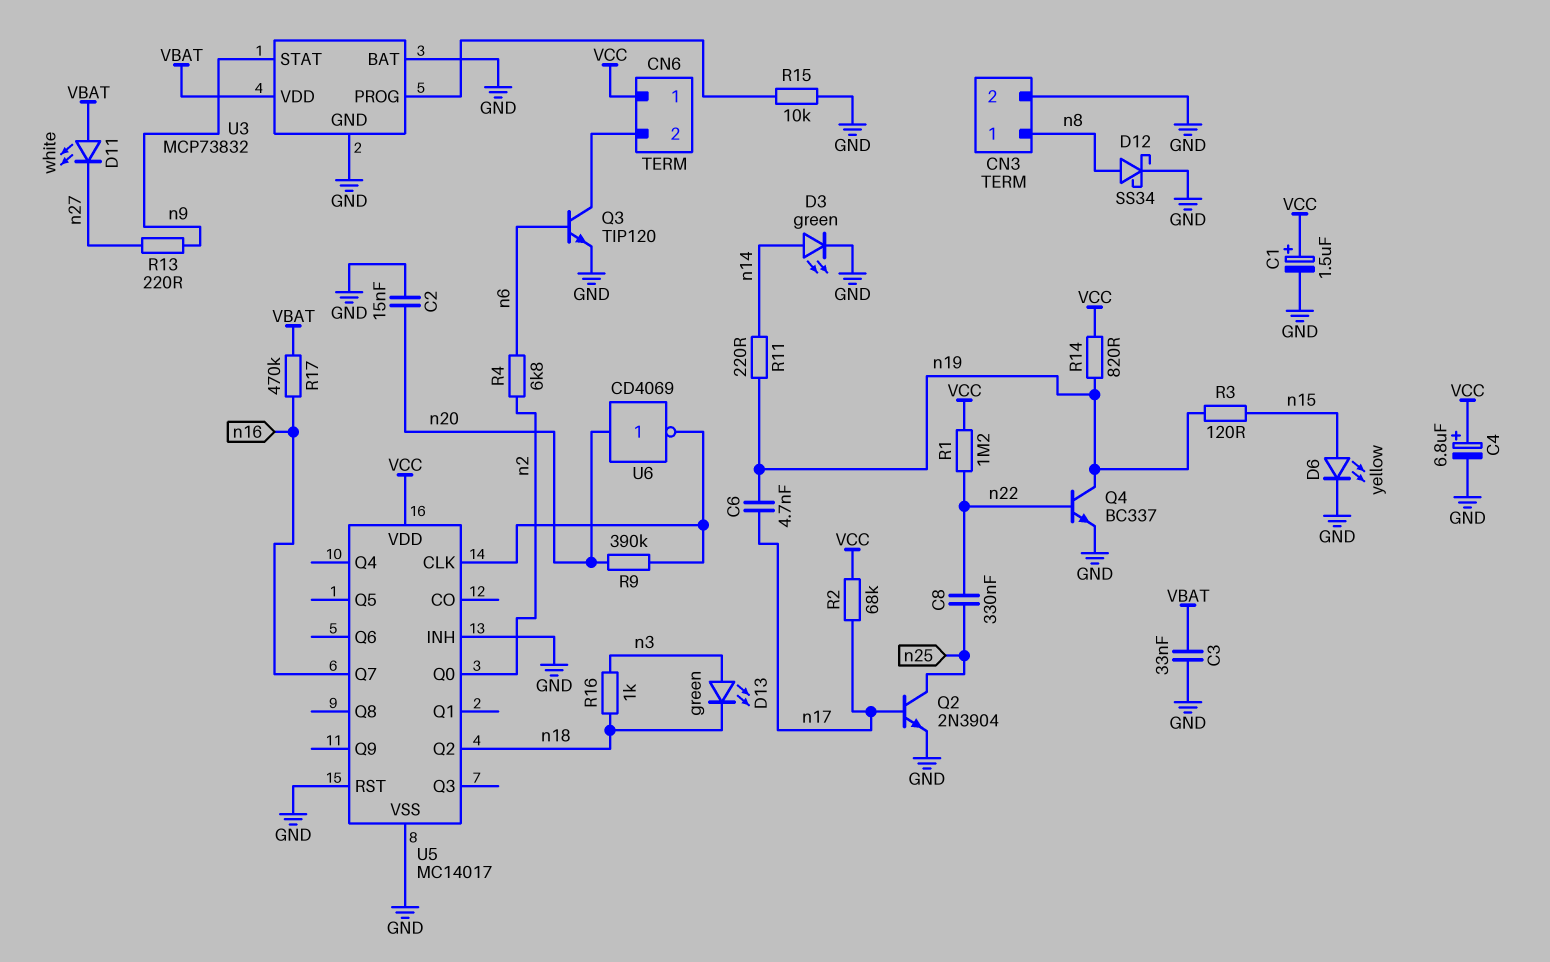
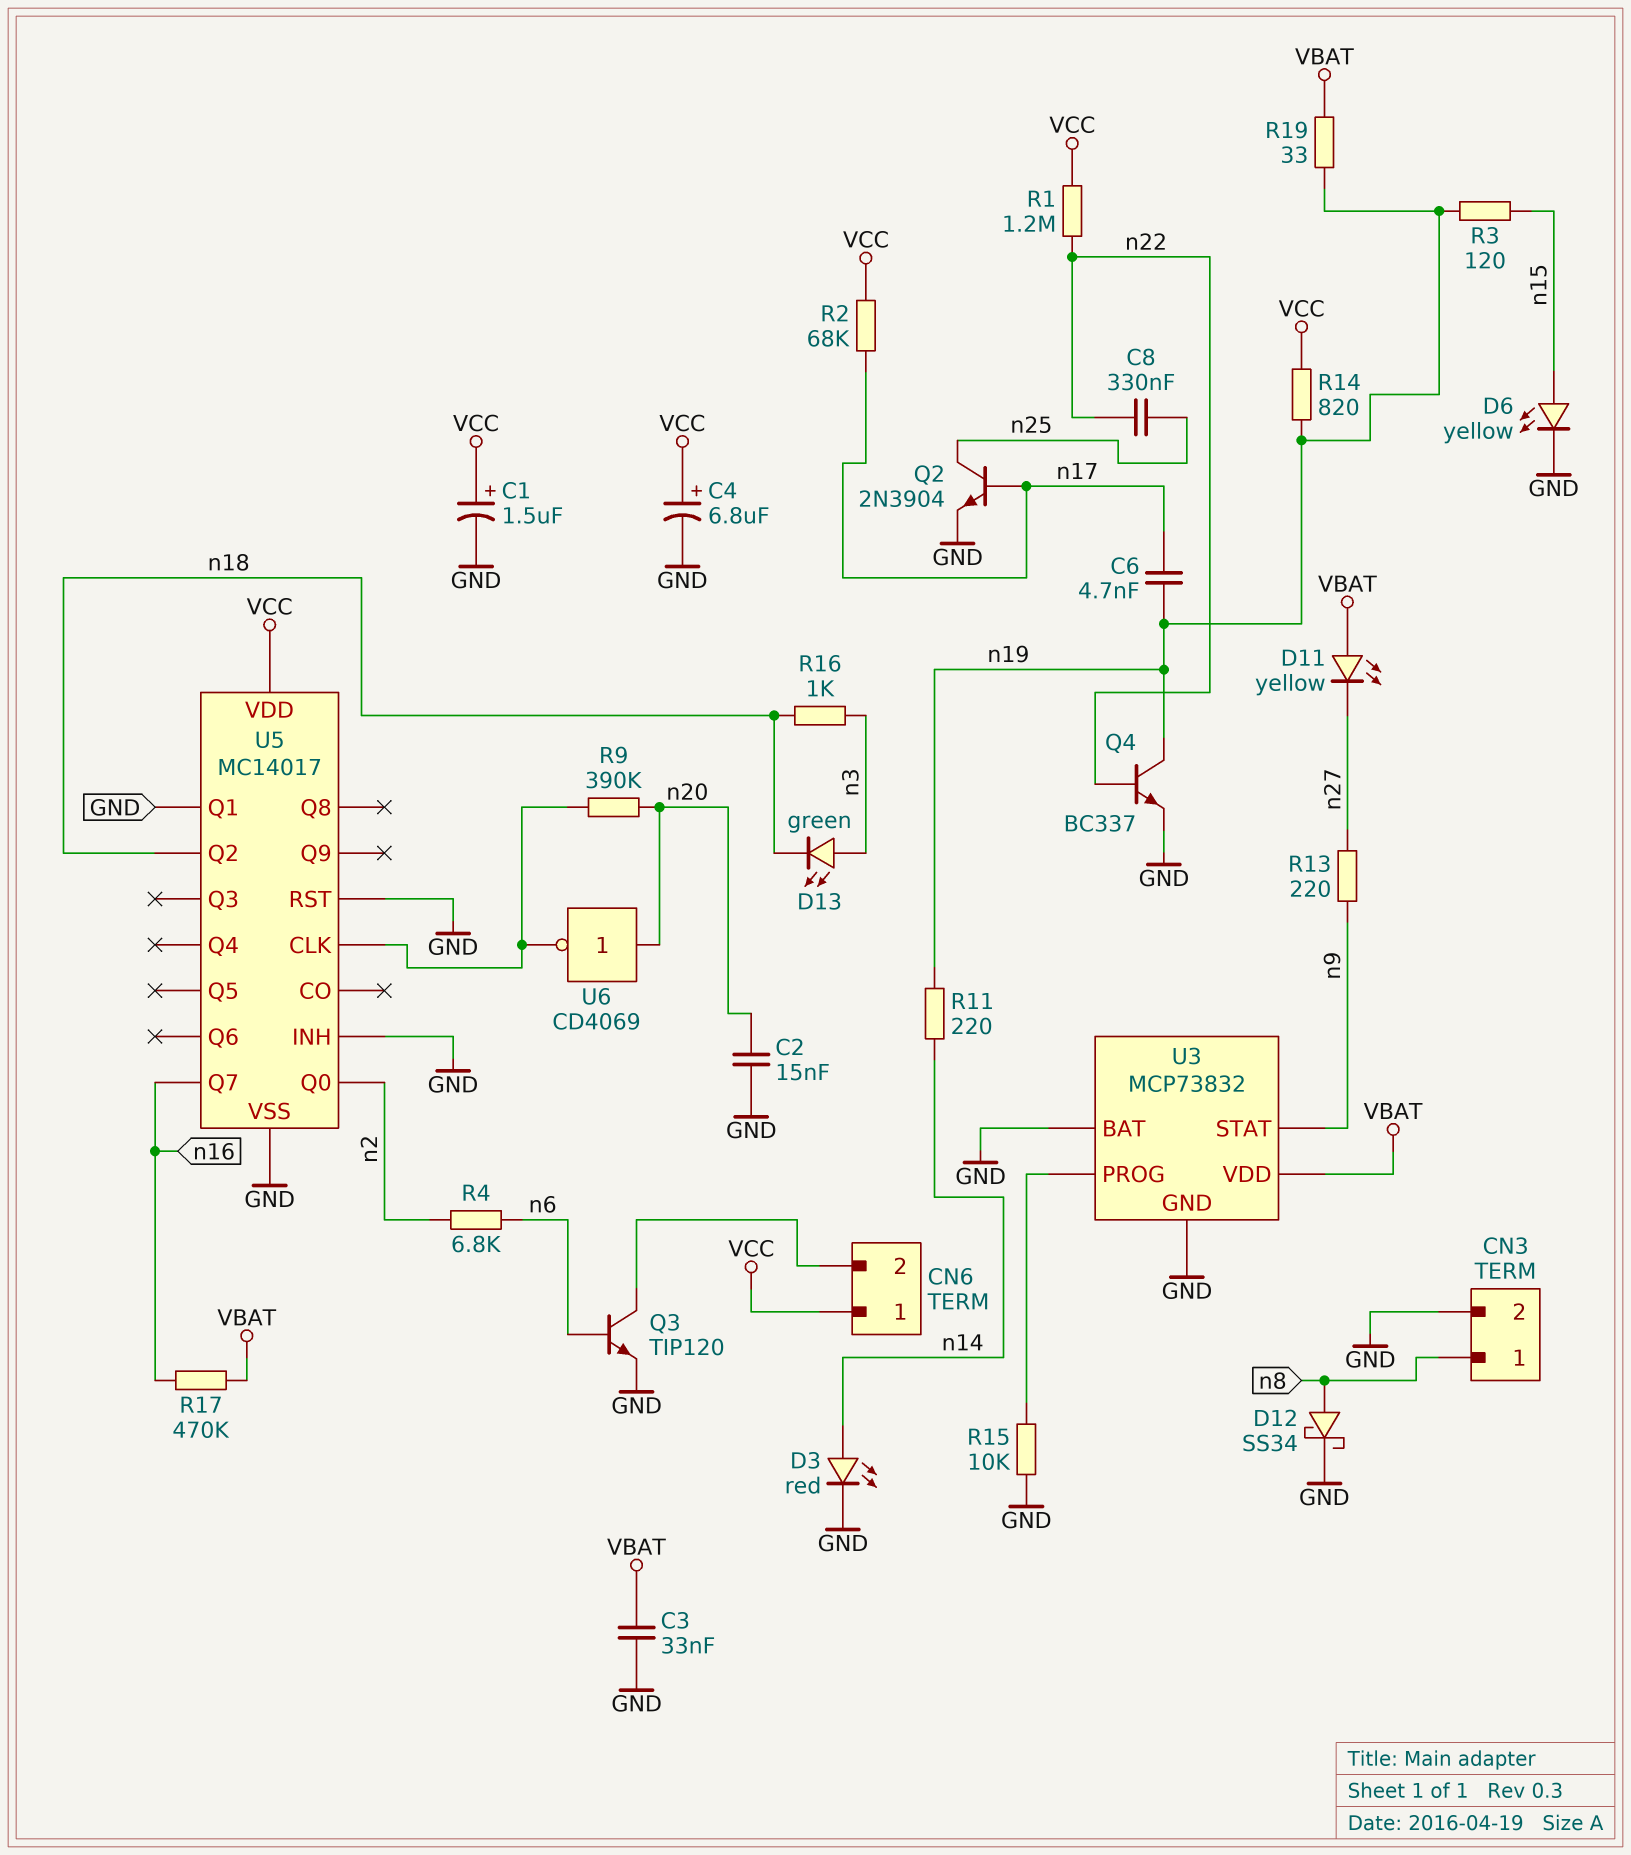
D3: LED green (A n14, K GND) -> LED red (A n14, K GND)
D11: LED white (A VBAT, K n27) -> LED yellow (A VBAT, K n27)
R19: none -> 33 (VBAT, n19)
U5 pin Q1: none -> GND

